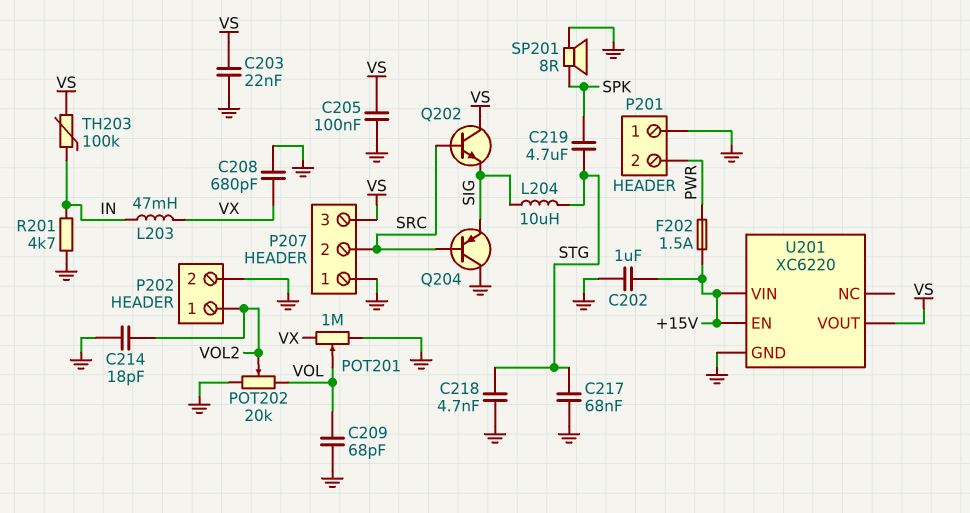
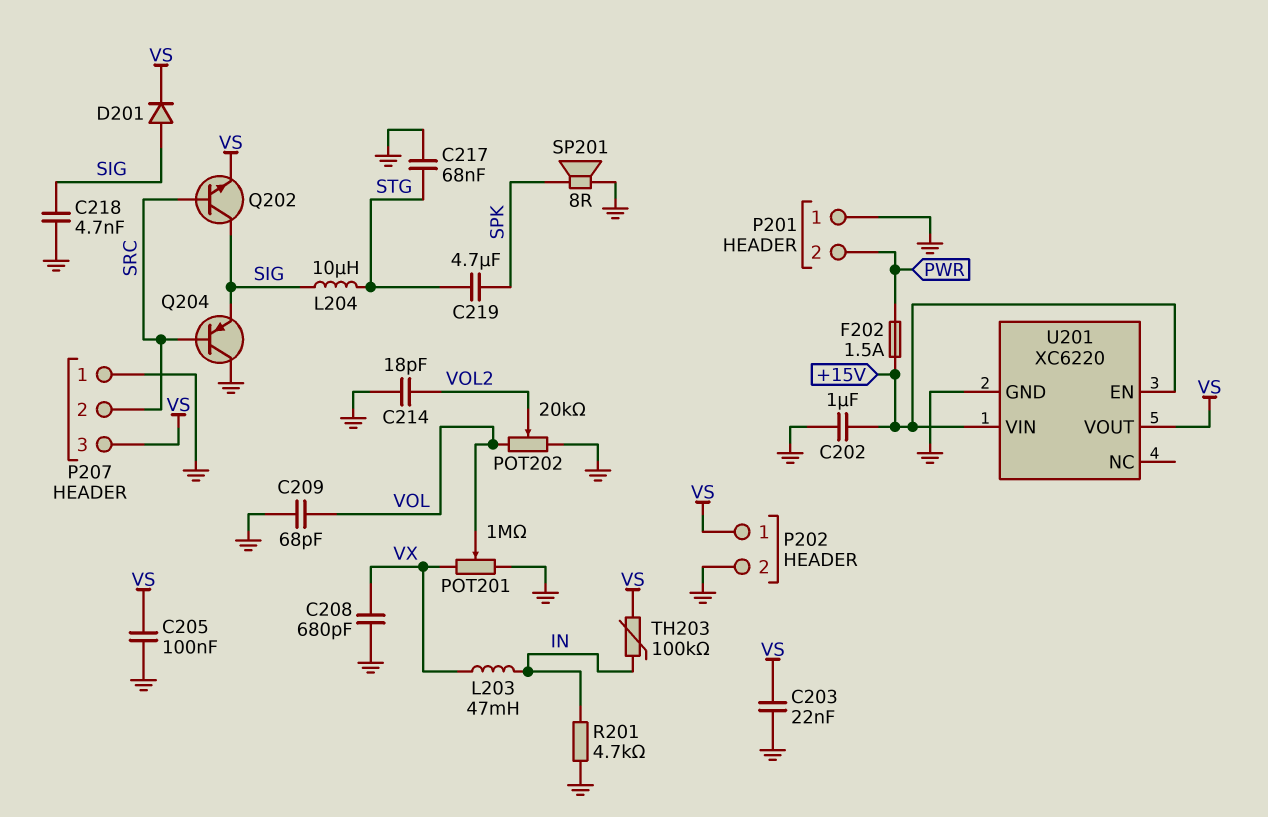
C218: 4.7nF (GND, STG) -> 4.7nF (GND, SIG)
D201: none -> diode (A SIG, K VS)
P202 pin 1: VOL2 -> VS
Q202: NPN (B SRC, C VS, E SIG) -> NPN (B SRC, C SIG, E VS)

